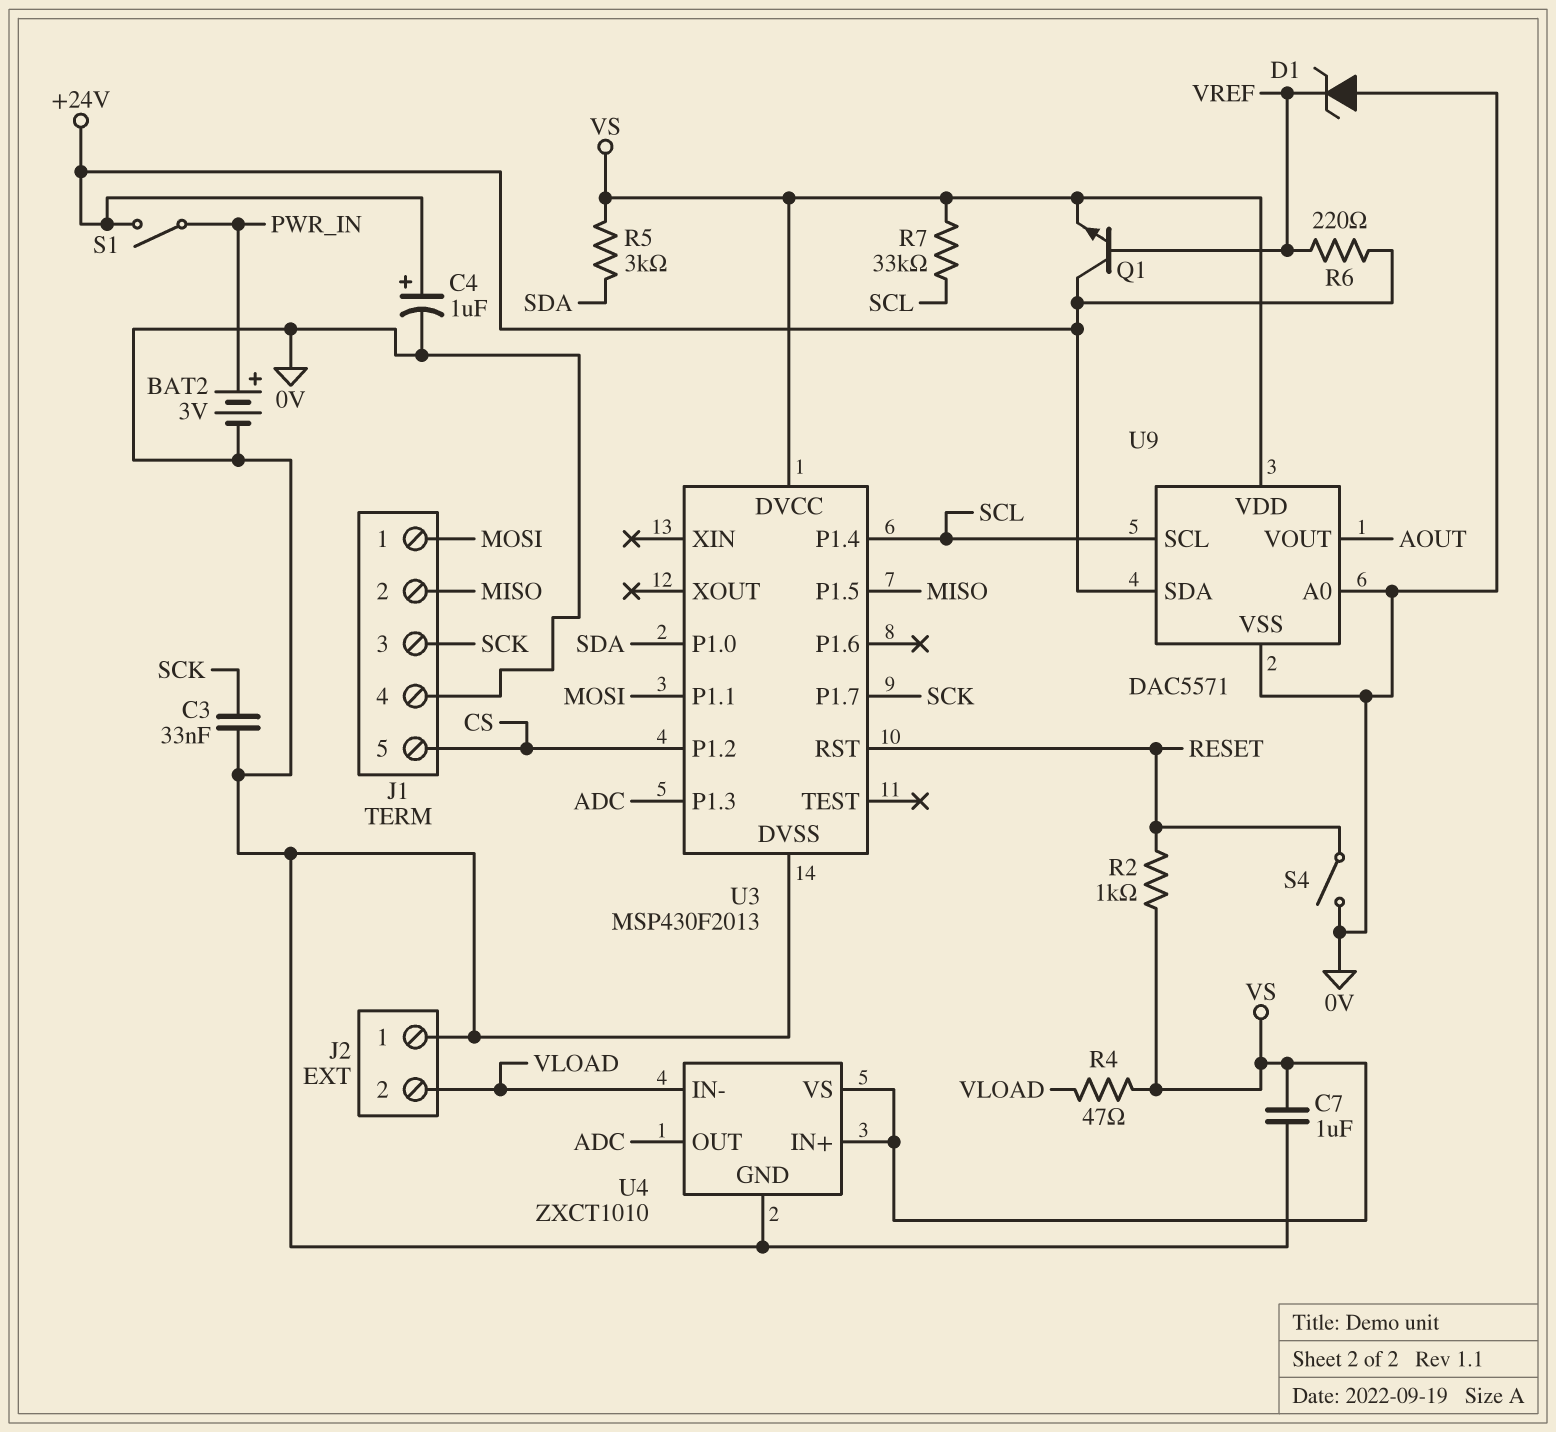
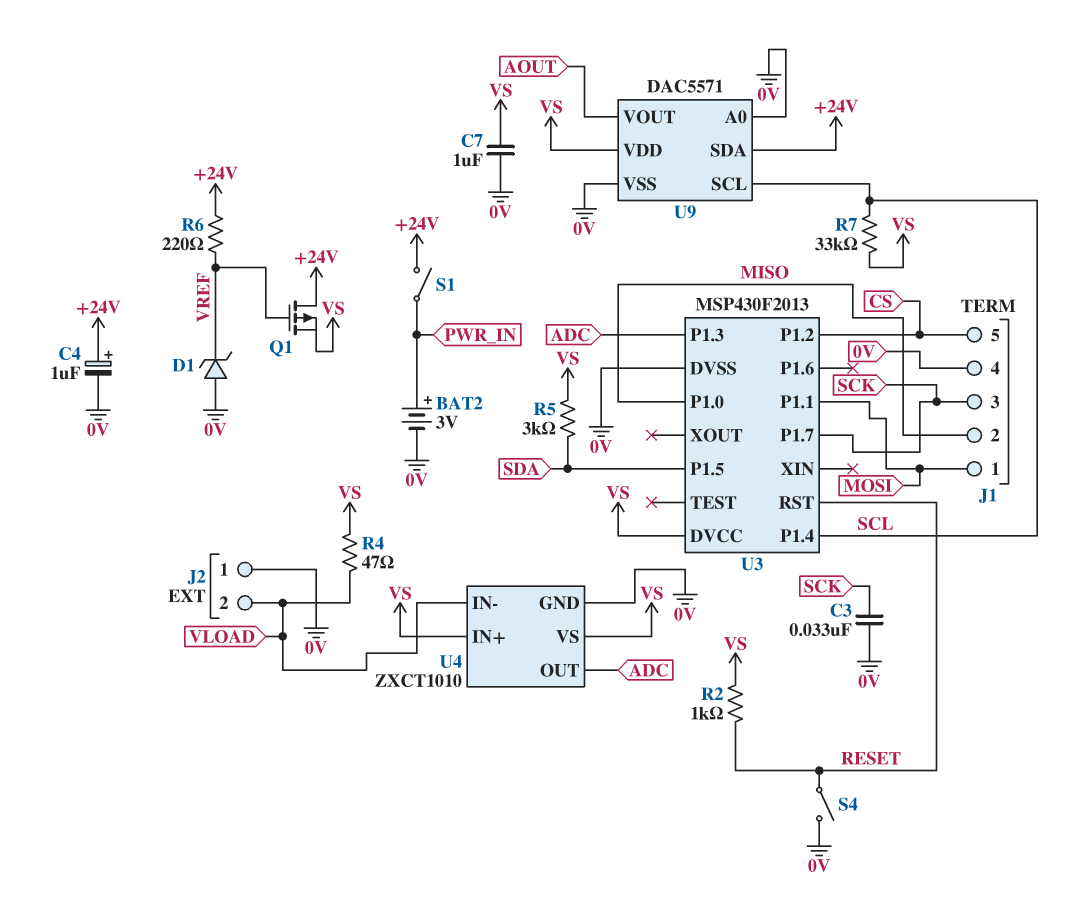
Q1: NPN (B VREF, C +24V, E VS) -> PMOS (G VREF, D +24V, S VS)
U3 pin P1.0: SDA -> MISO
U3 pin P1.5: MISO -> SDA

